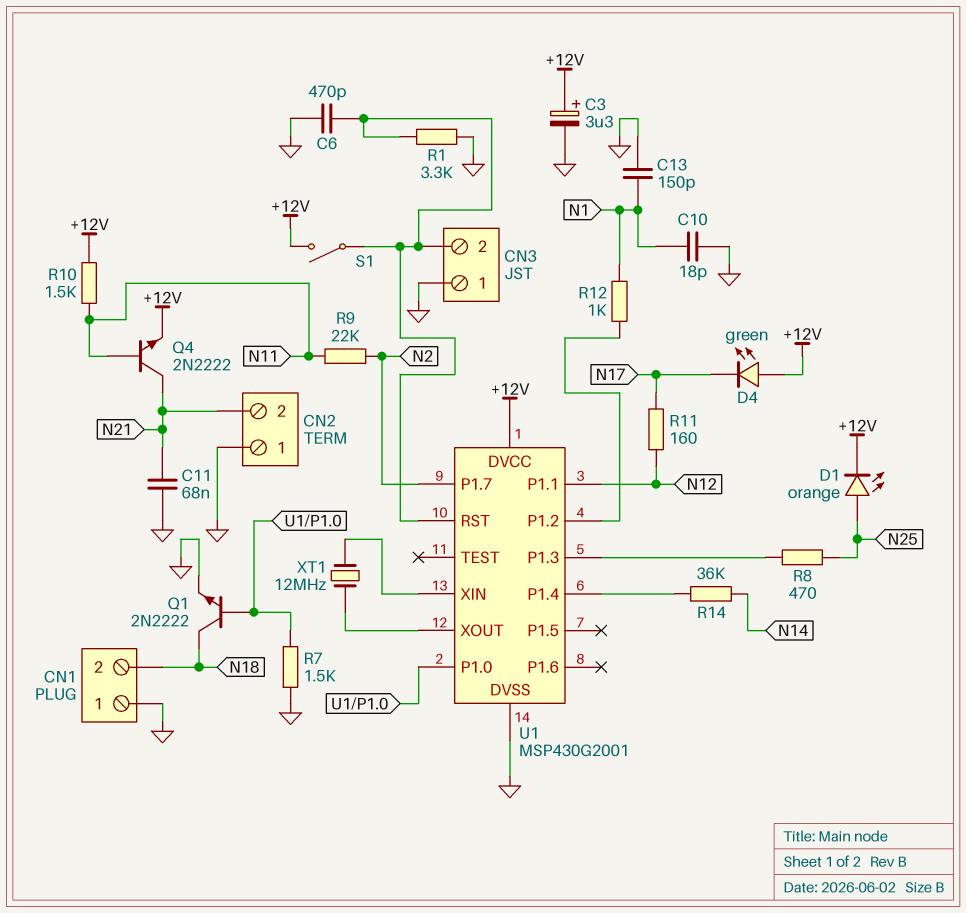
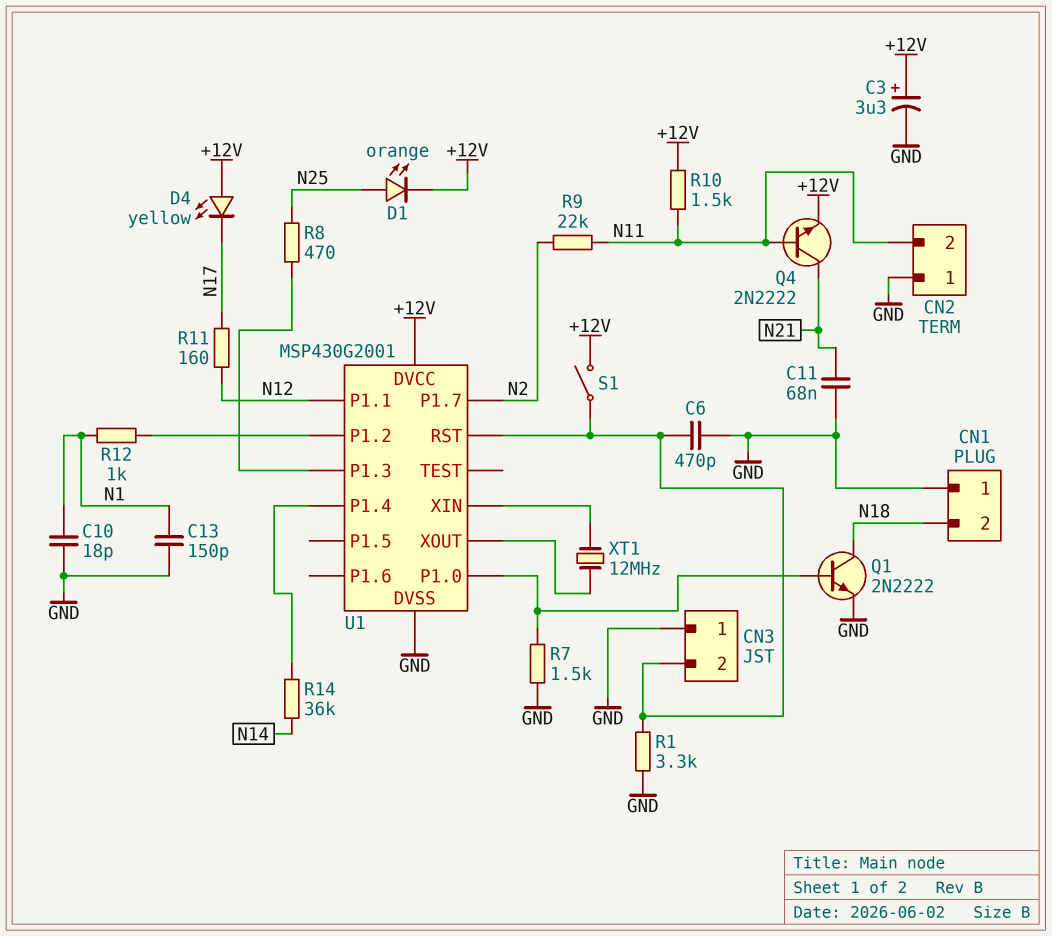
CN2 pin 2: N21 -> N11
D4: LED green (A +12V, K N17) -> LED yellow (A +12V, K N17)

